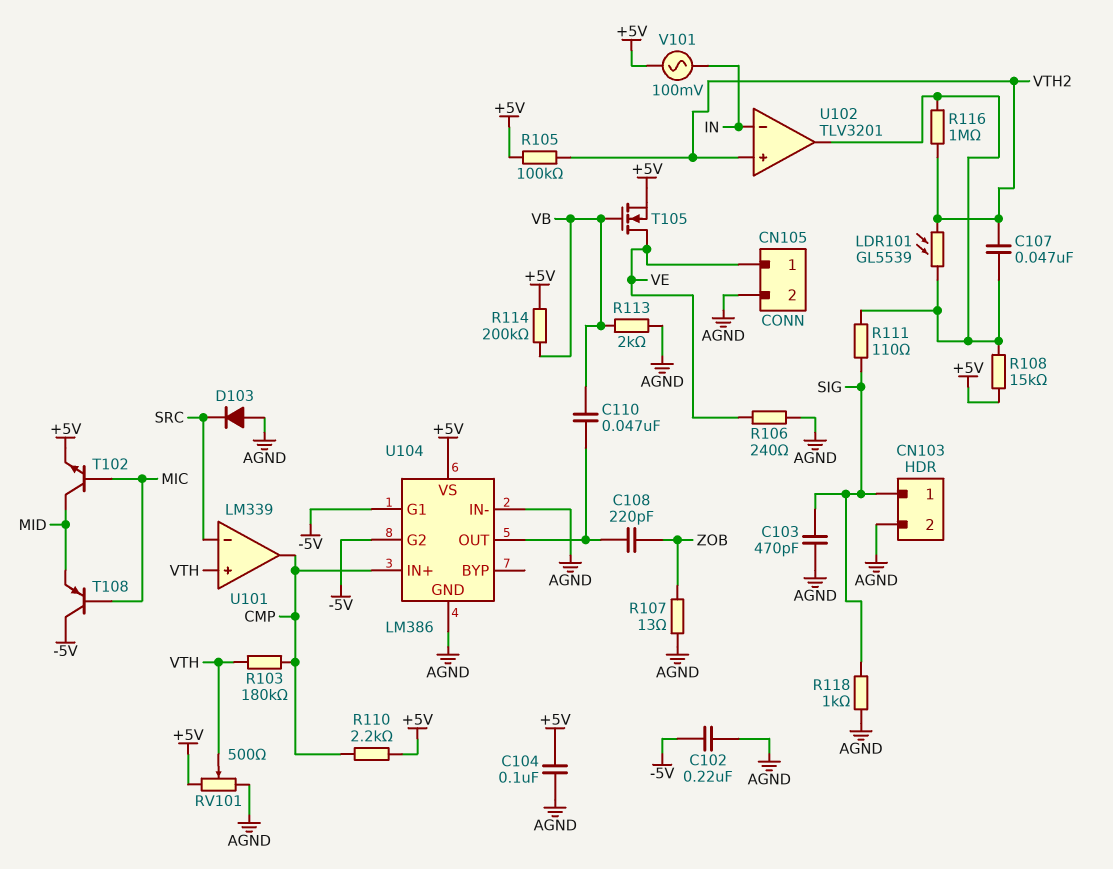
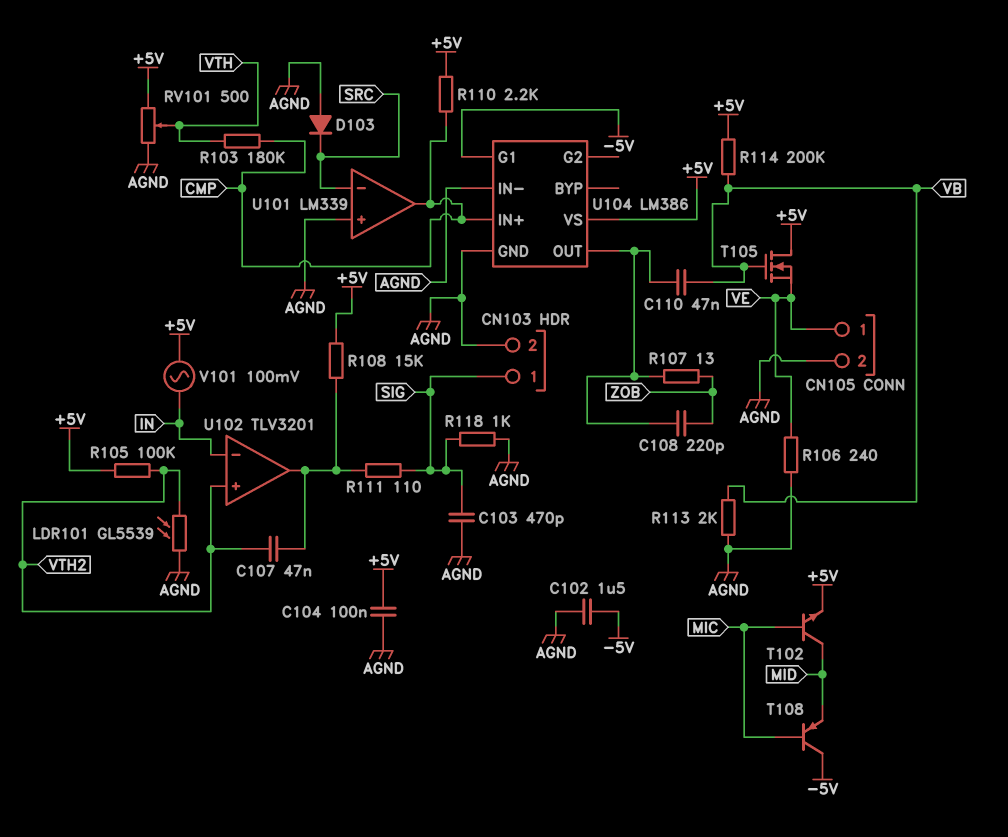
C102: 220nF (-5V, AGND) -> 1.5uF (-5V, AGND)
LDR101: GL5539 (U102/out, VTH2) -> GL5539 (AGND, VTH2)
R107: 13 (AGND, ZOB) -> 13 (U104/OUT, ZOB)
R116: 1M (U102/out, VTH2) -> none
T105: NMOS (G VB, D VE, S +5V) -> NMOS (G VB, D +5V, S VE)
U101 pin in+: VTH -> AGND
U104 pin G2: -5V -> none

